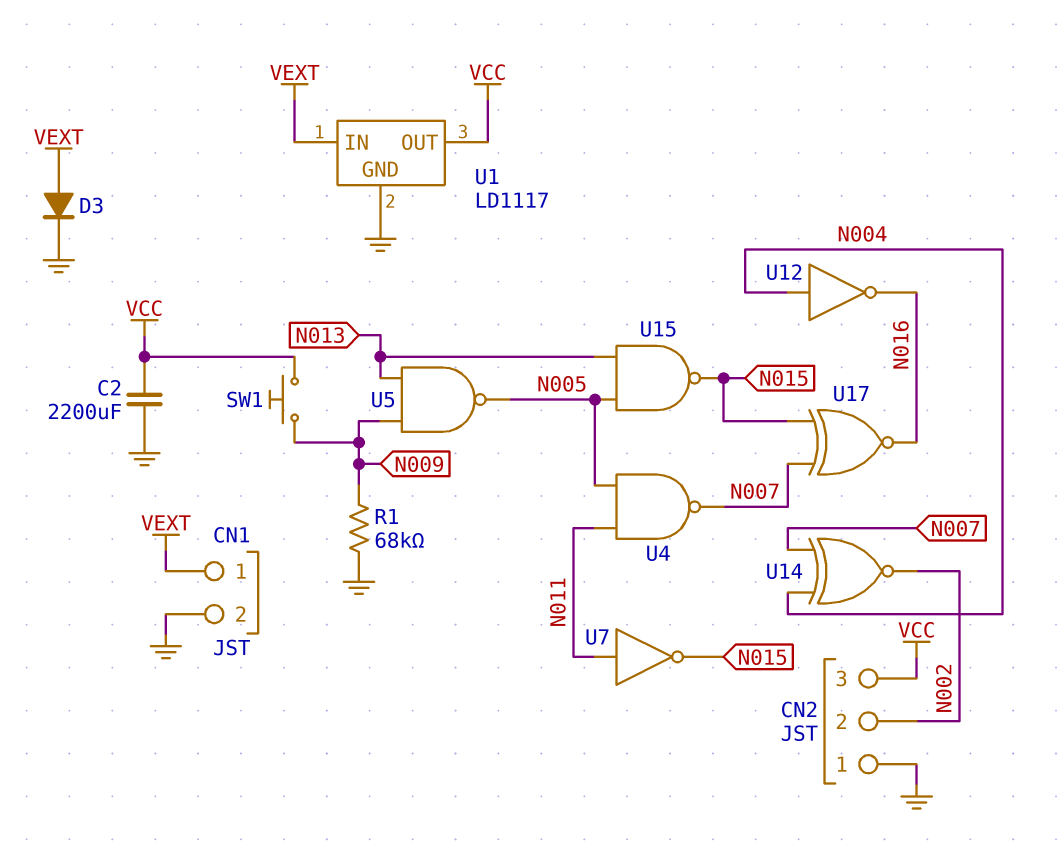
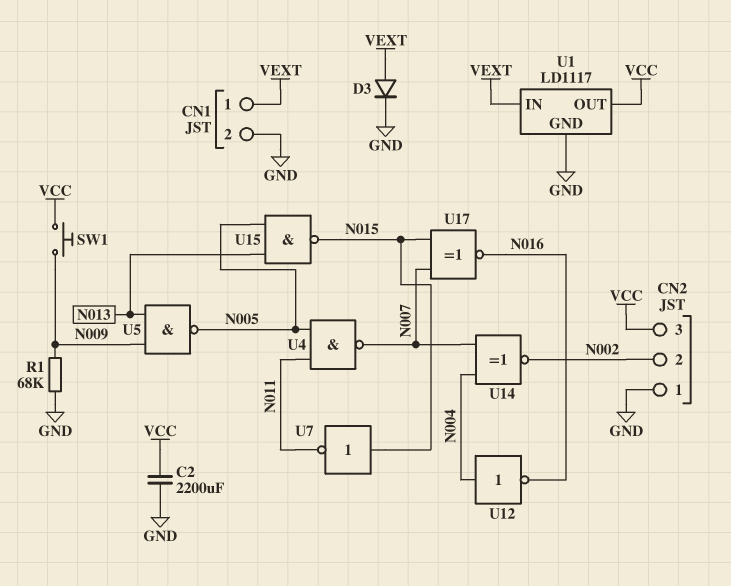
U7: NOT (in N011, out N015) -> NOT (in N015, out N011)

